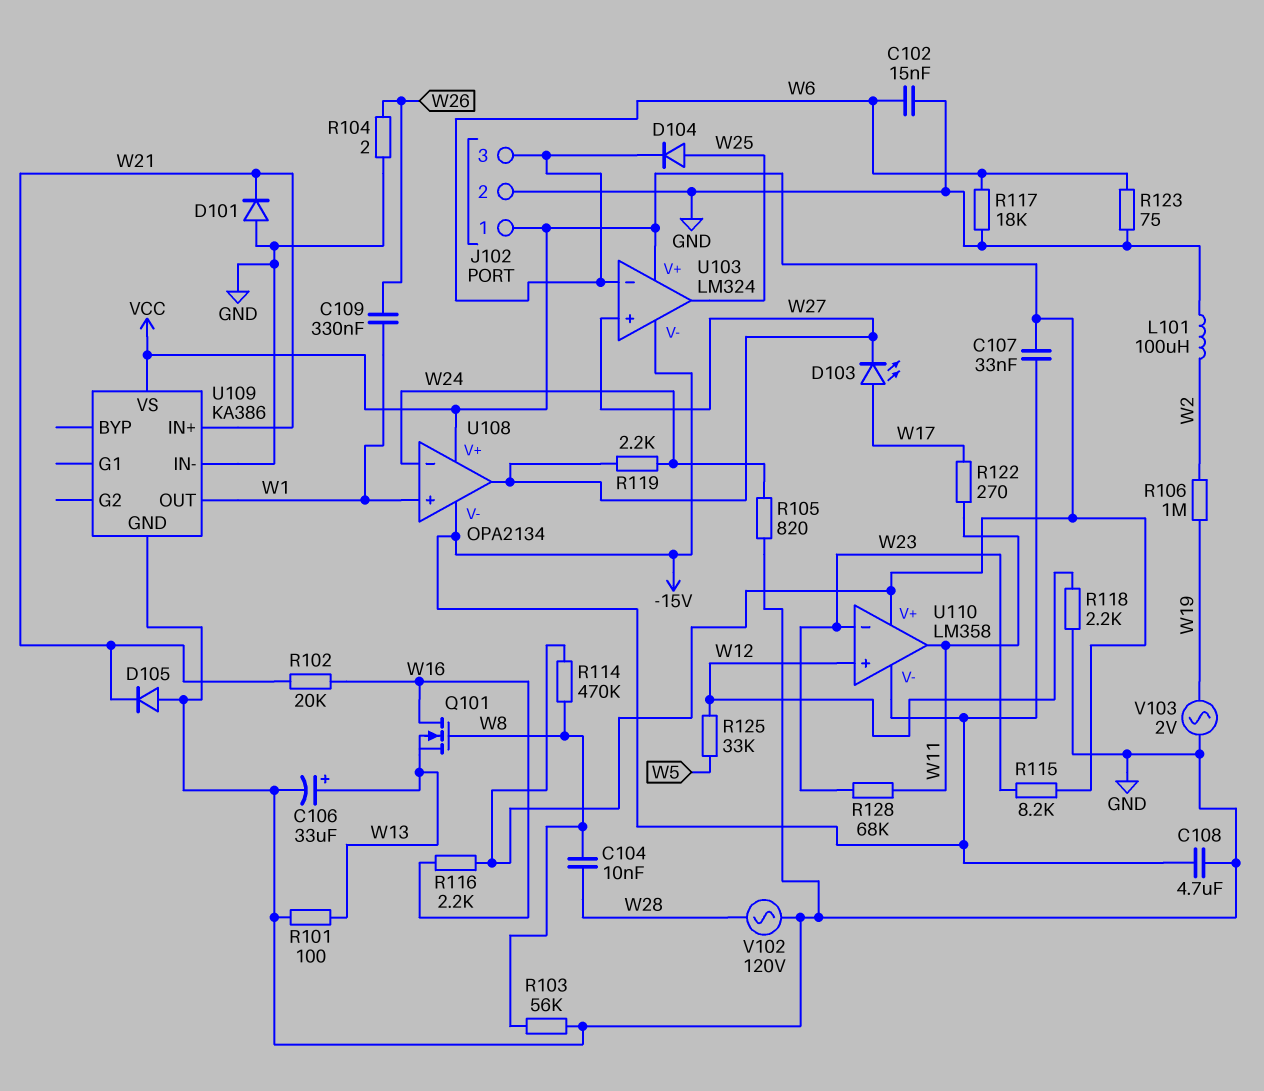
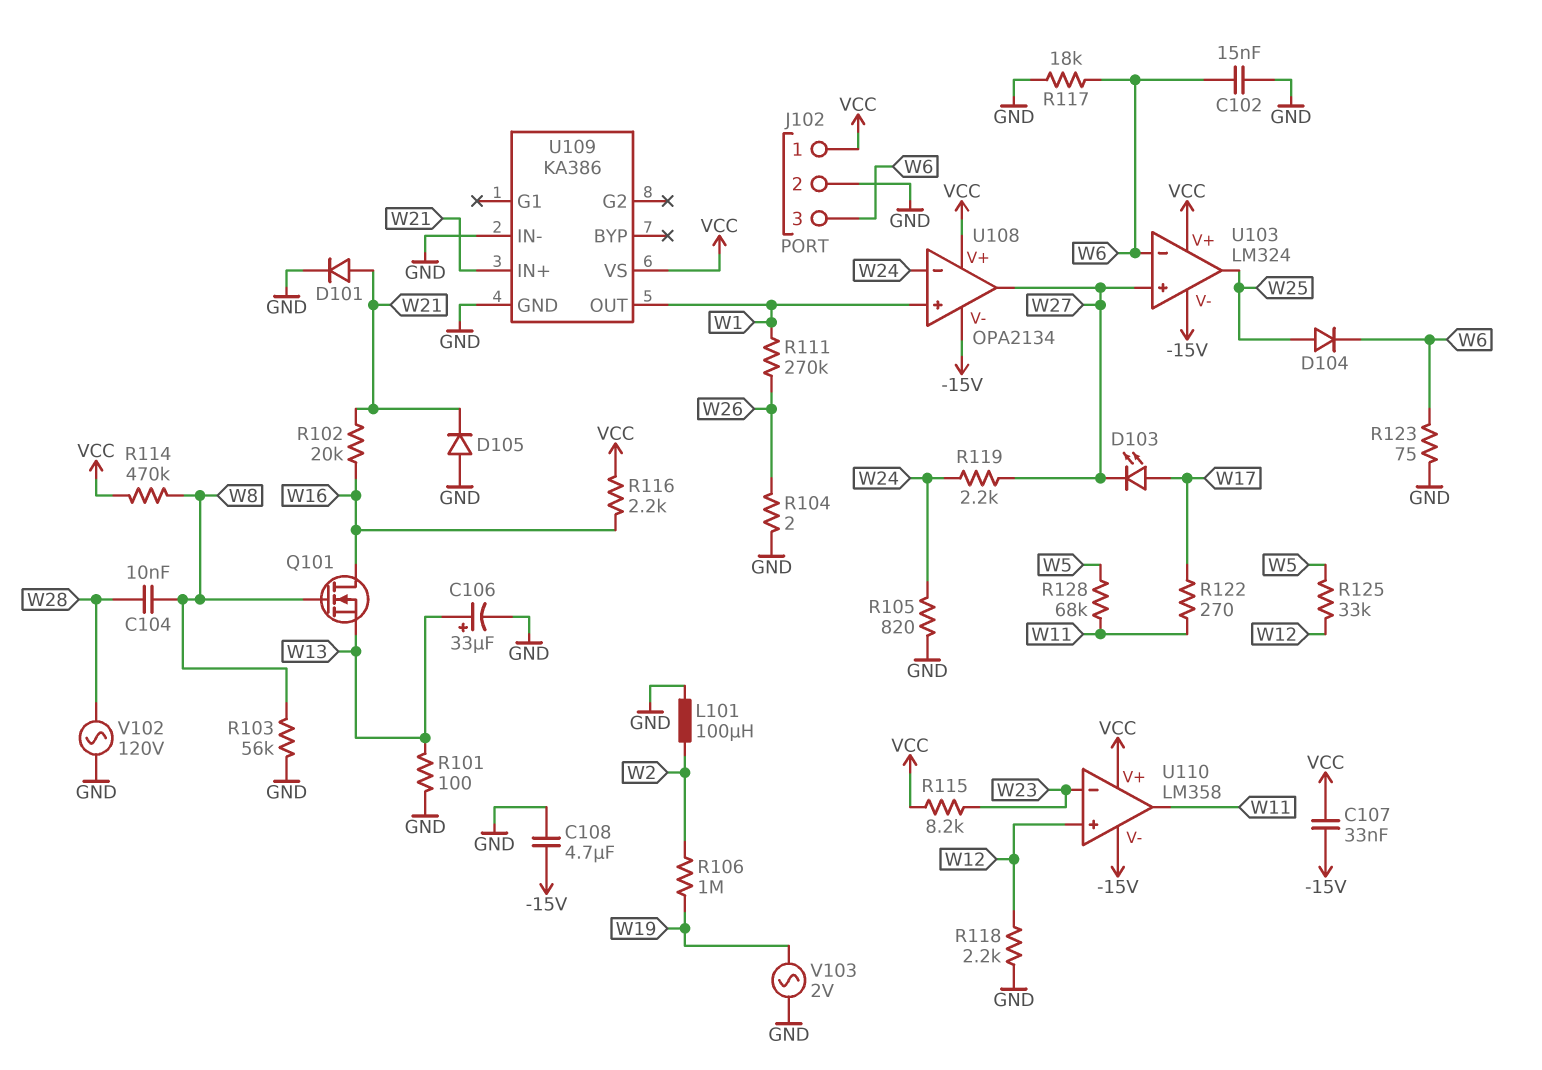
C109: 330nF (W1, W26) -> none
D101: diode (A GND, K W21) -> diode (A W21, K GND)
R111: none -> 270k (W1, W26)
R128: 68k (W11, W23) -> 68k (W5, W11)

